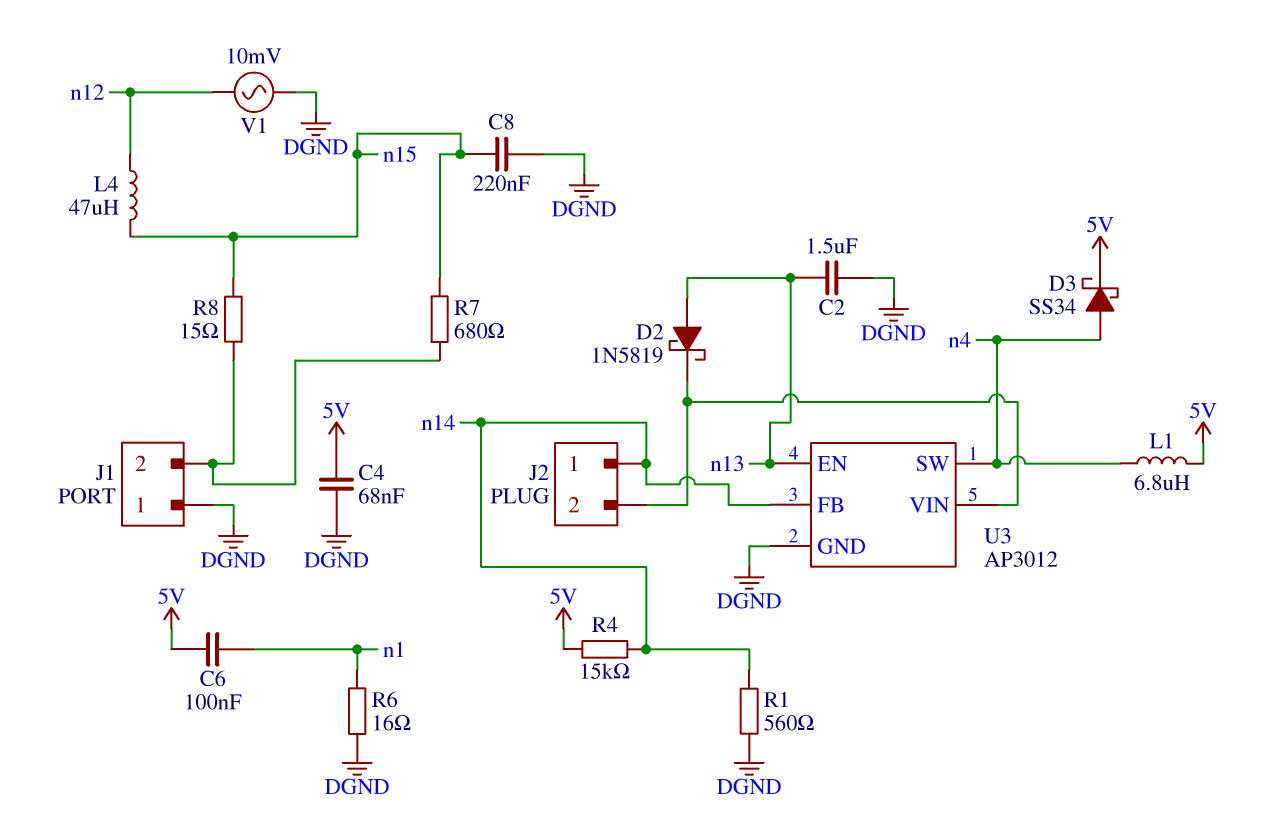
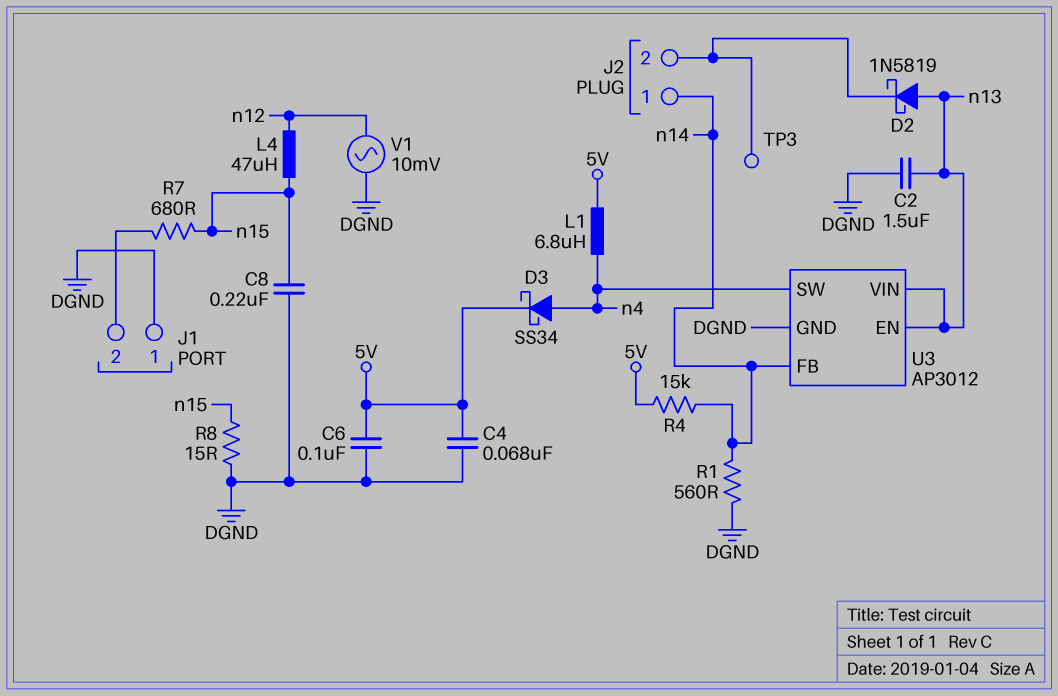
C6: 100nF (5V, n1) -> 100nF (5V, DGND)
R6: 16 (DGND, n1) -> none
R8: 15 (J1/2, n15) -> 15 (DGND, n15)
TP3: none -> test point (J2/2)
U3 pin VIN: J2/2 -> n13

